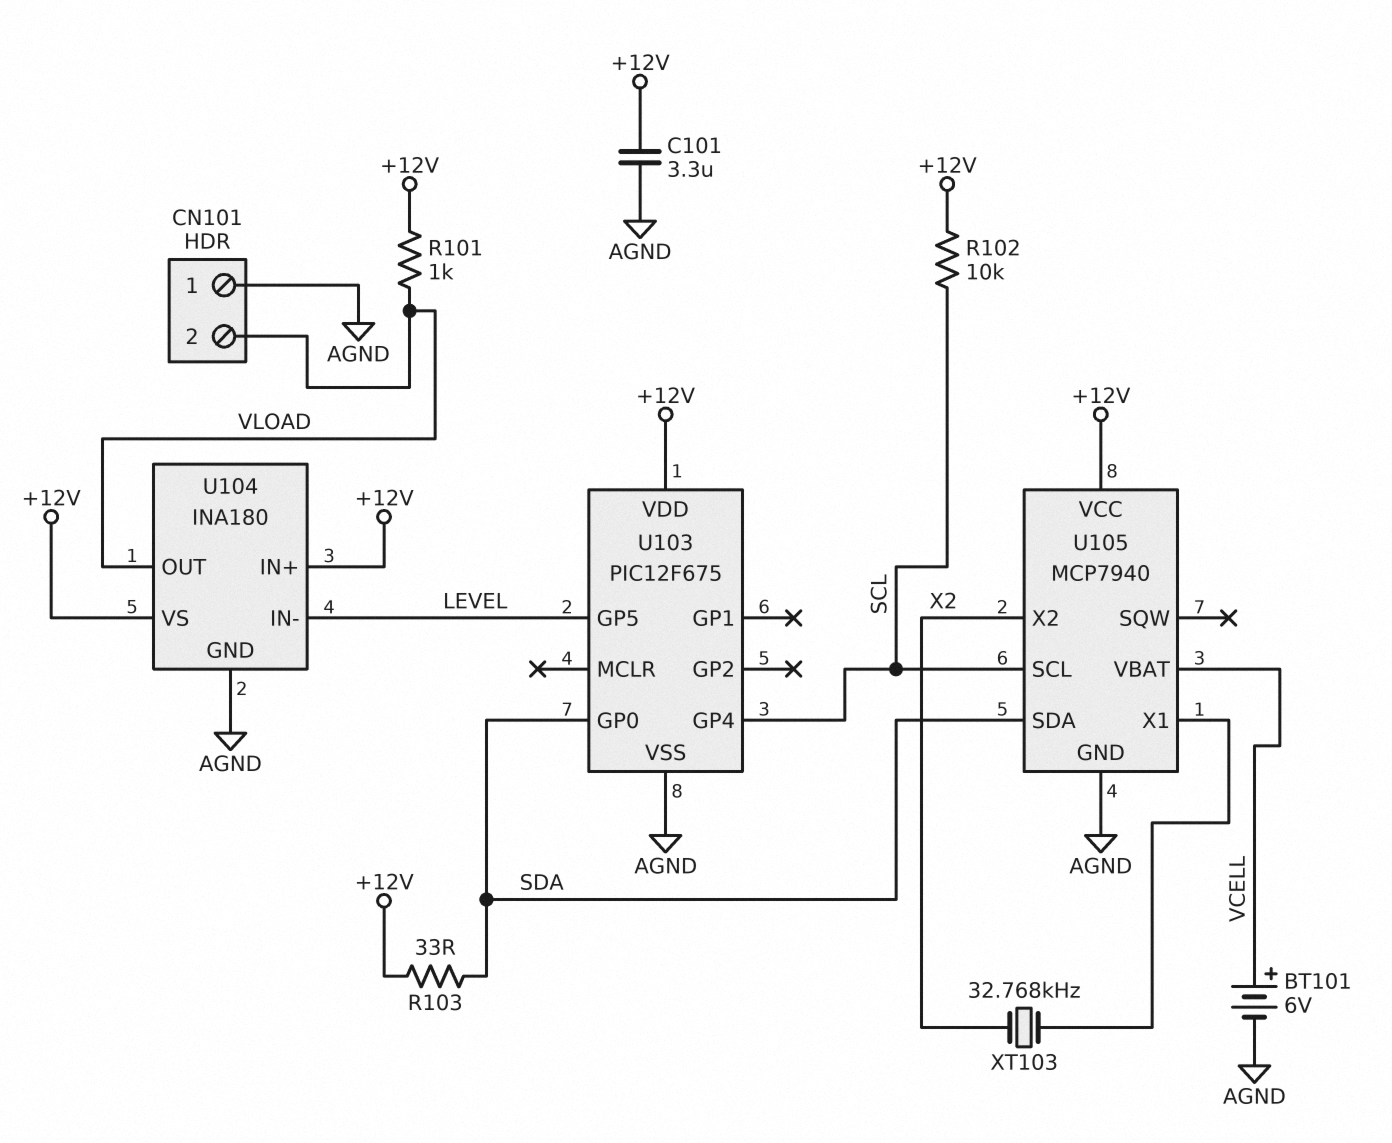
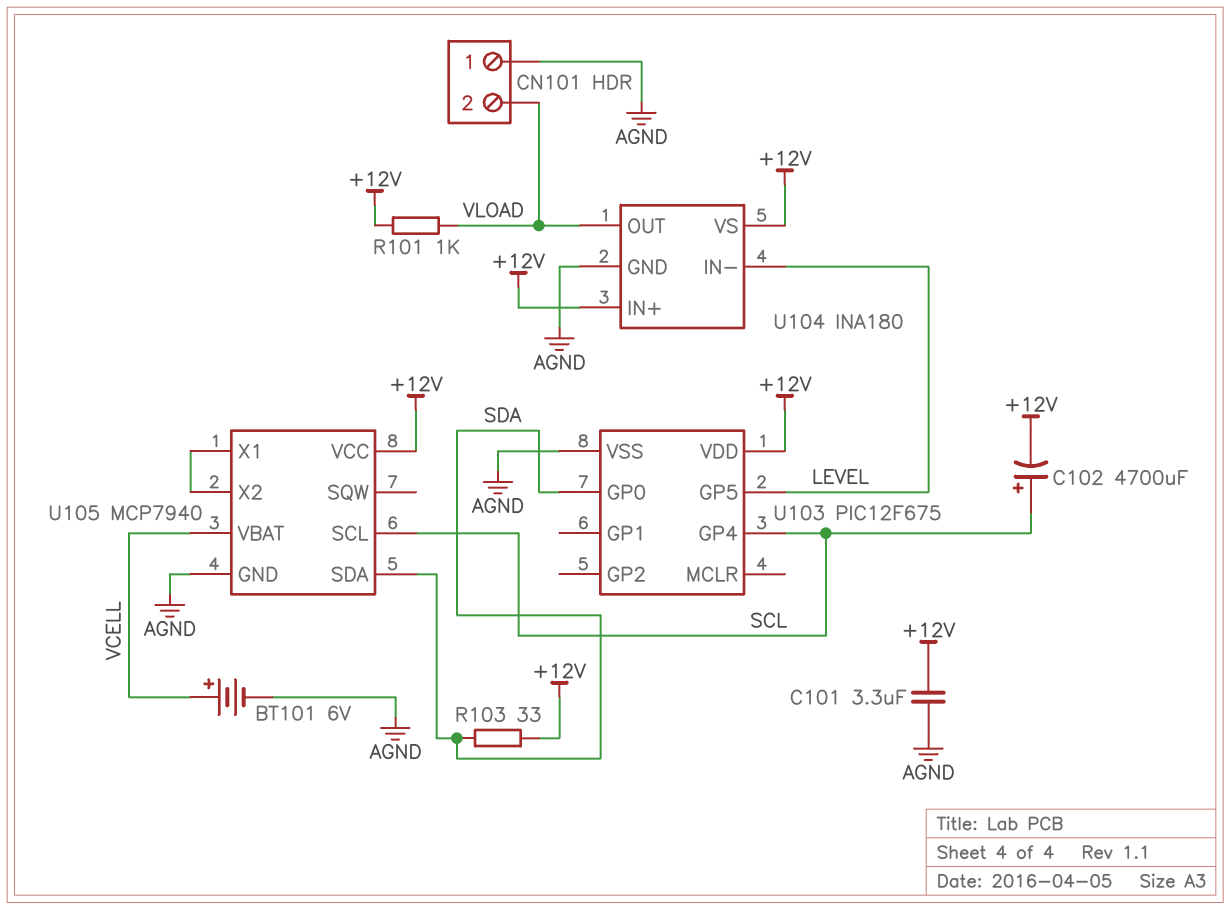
C102: none -> 4700uF (plus SCL, minus +12V)
R102: 10k (+12V, SCL) -> none
U105 pin X2: X2 -> U105/X1
XT103: 32.768kHz (U105/X1, X2) -> none

